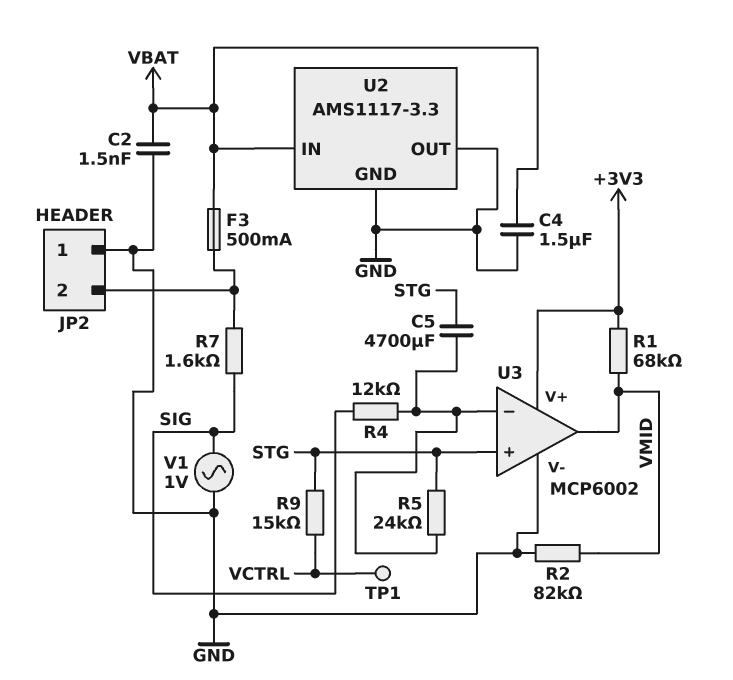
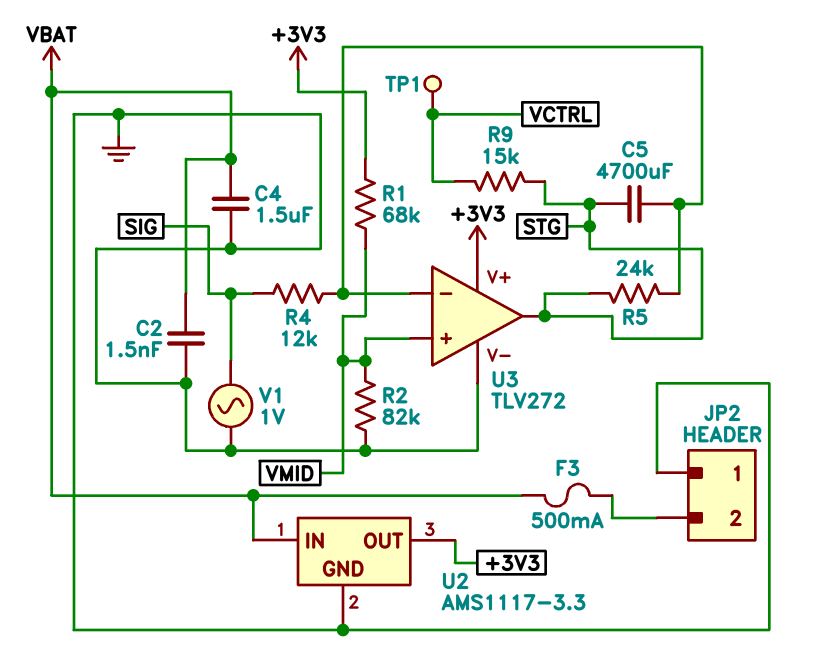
R7: 1.6k (JP2/2, SIG) -> none
U2 pin OUT: GND -> +3V3
U3: MCP6002 -> TLV272
U3 pin in+: STG -> VMID
U3 pin out: VMID -> STG

